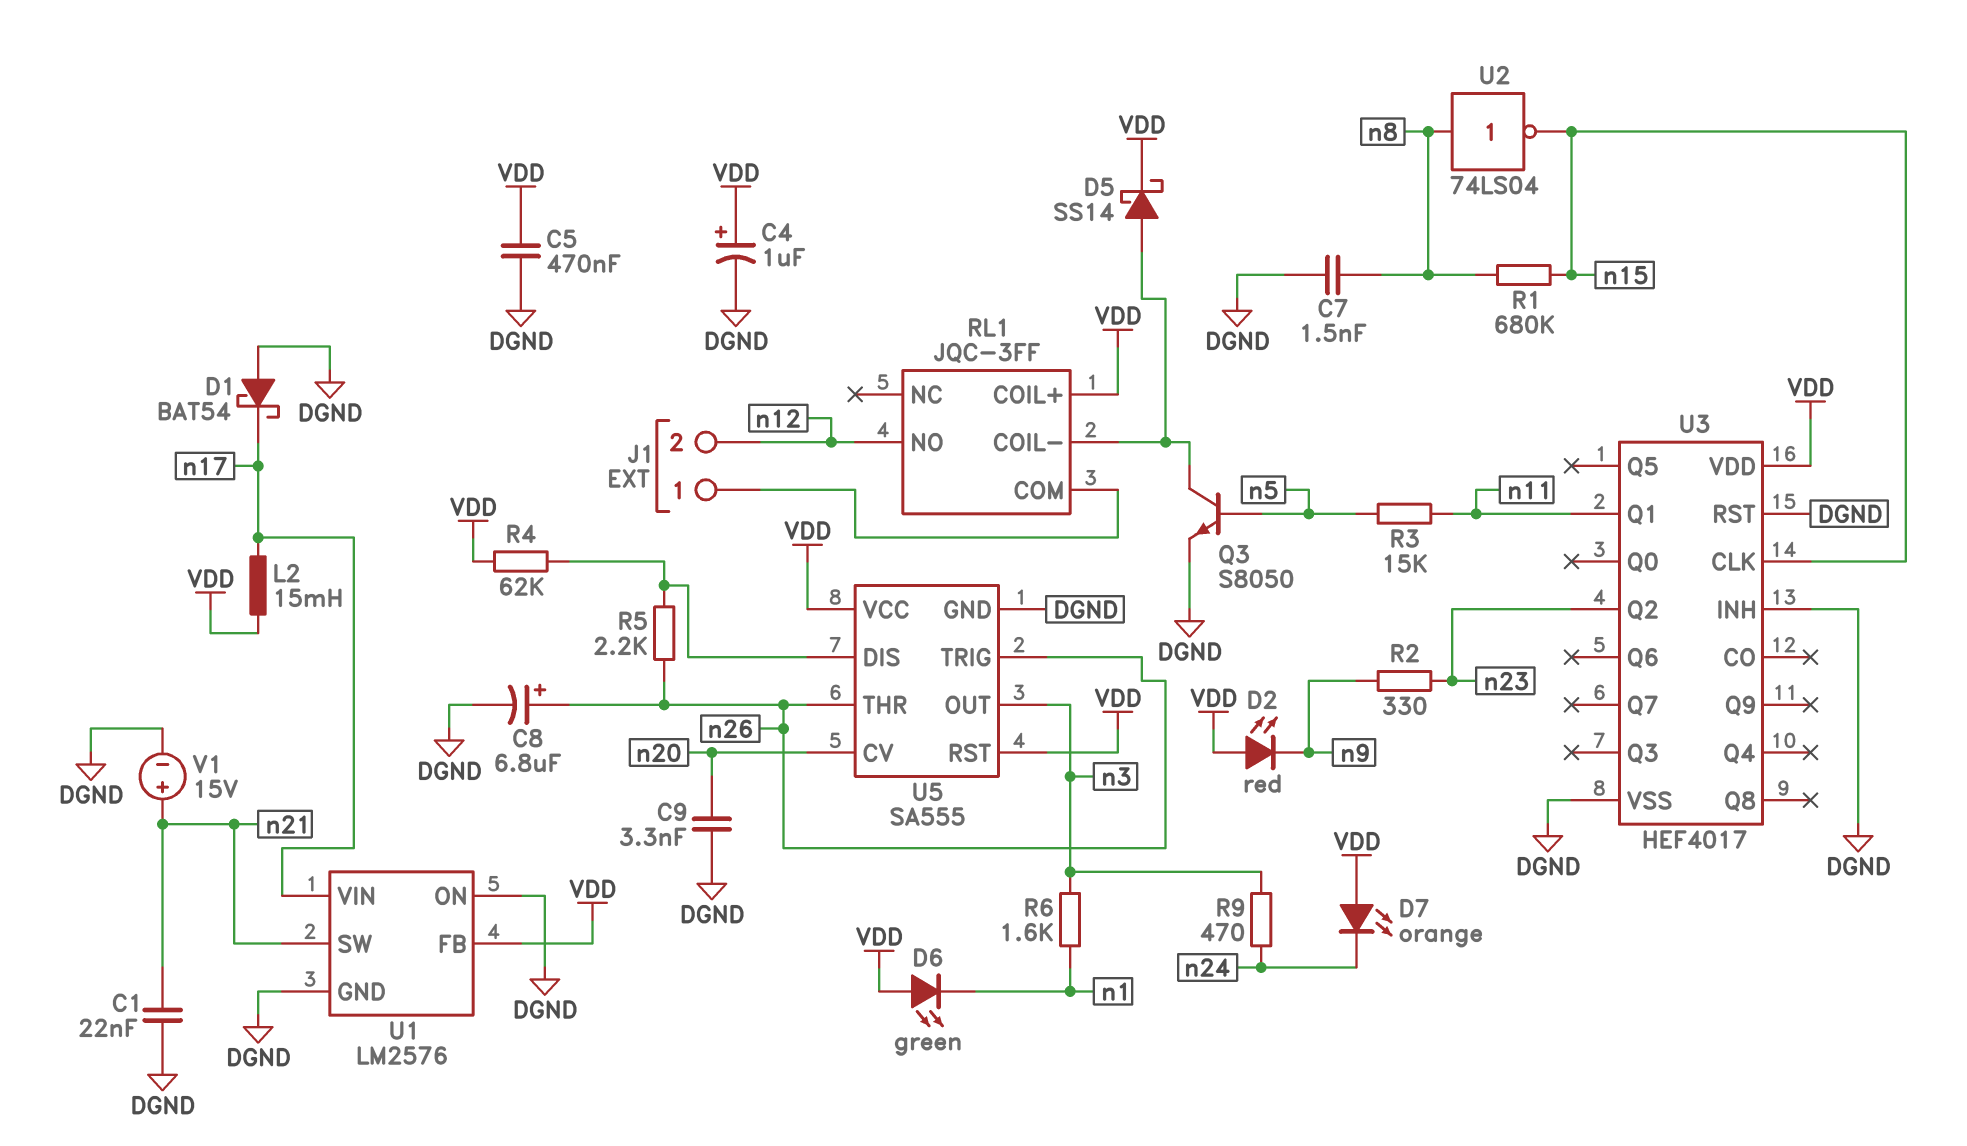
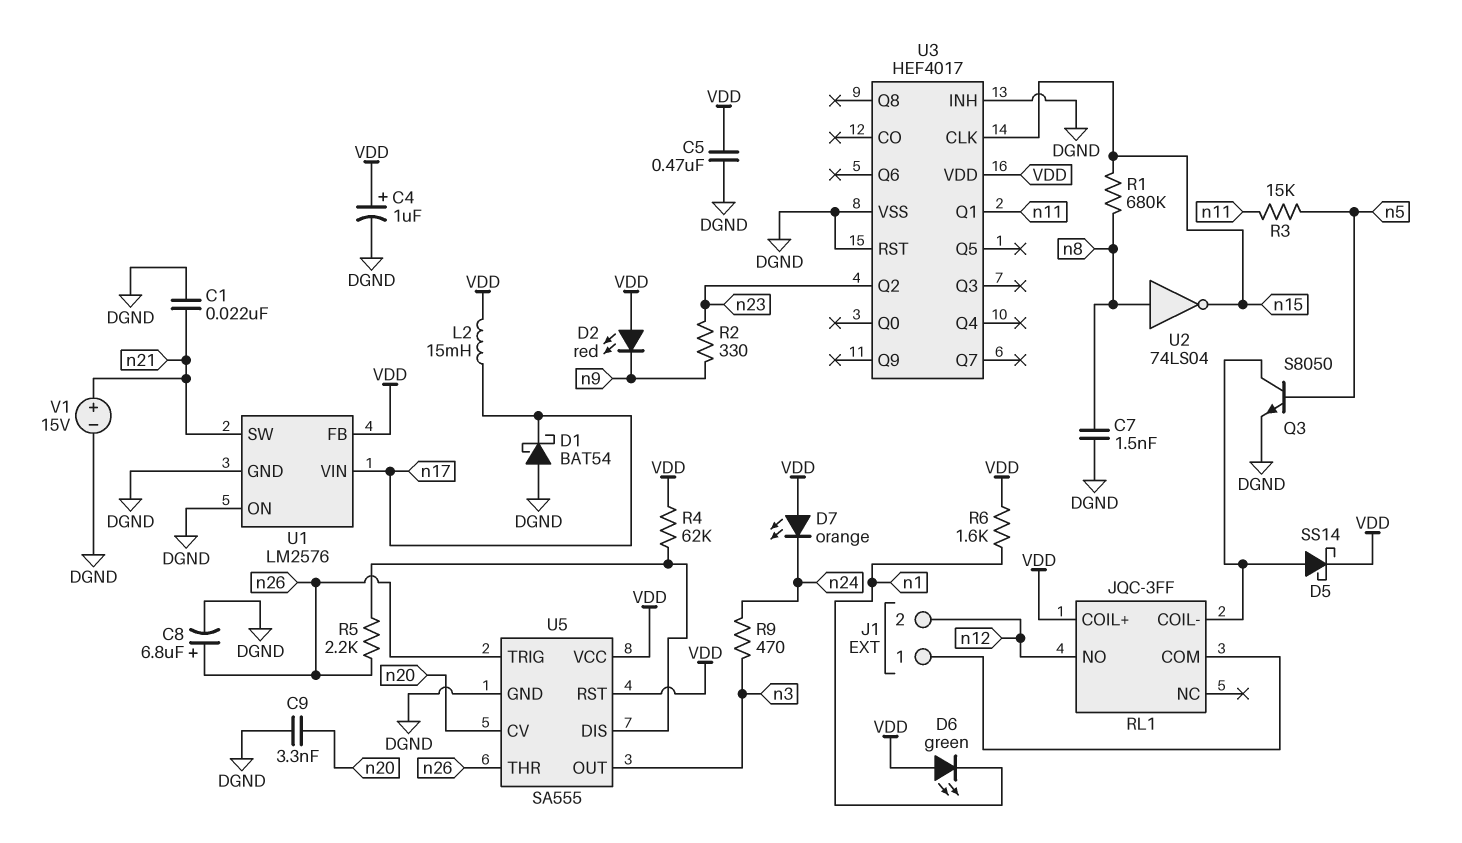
R6: 1.6k (n1, n3) -> 1.6k (VDD, n1)

